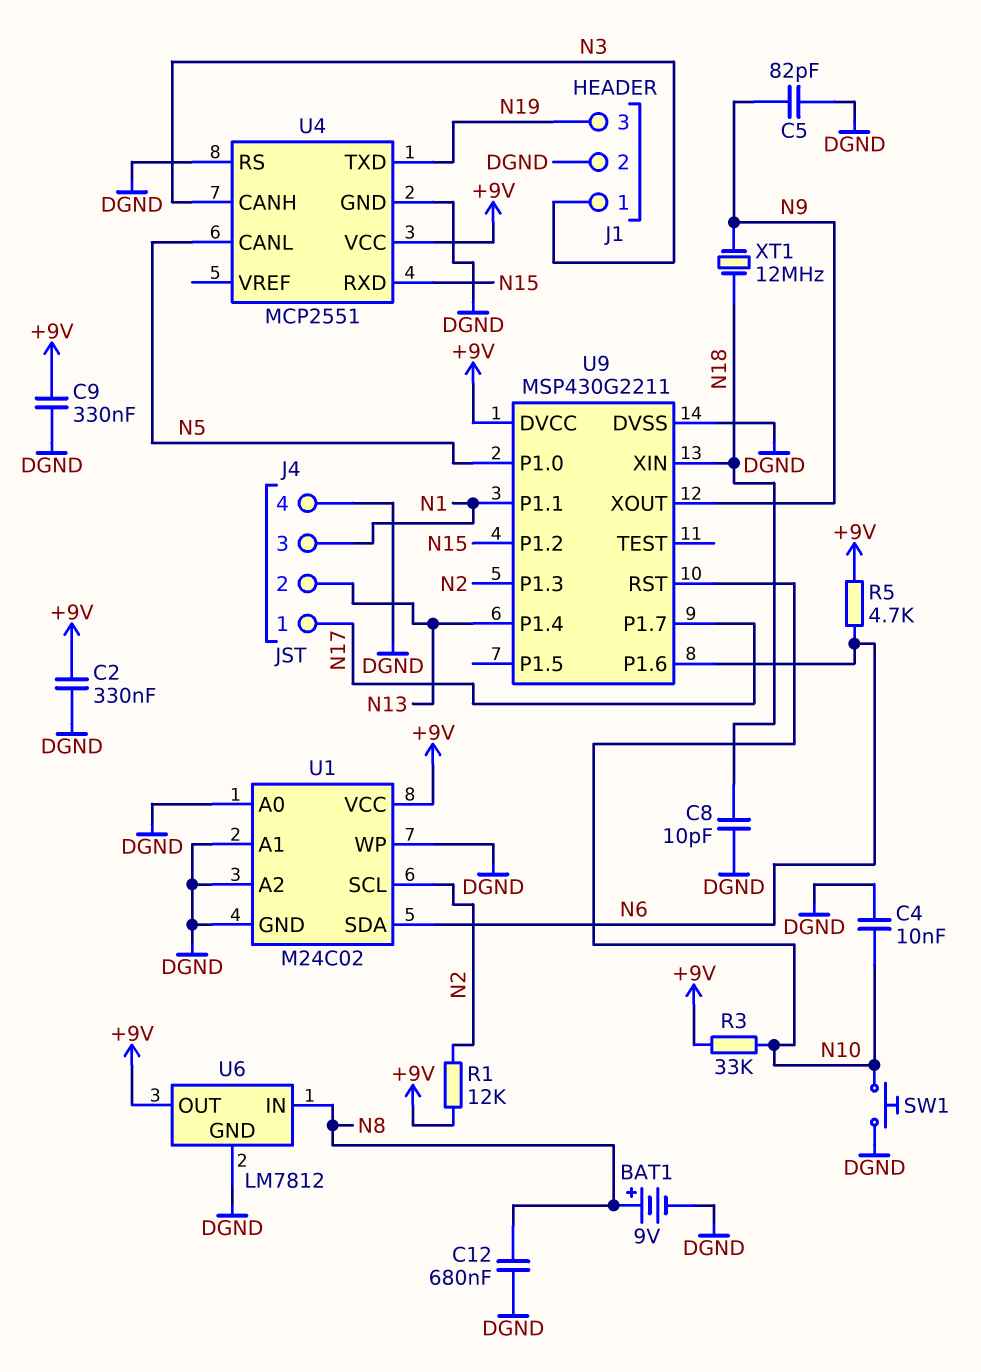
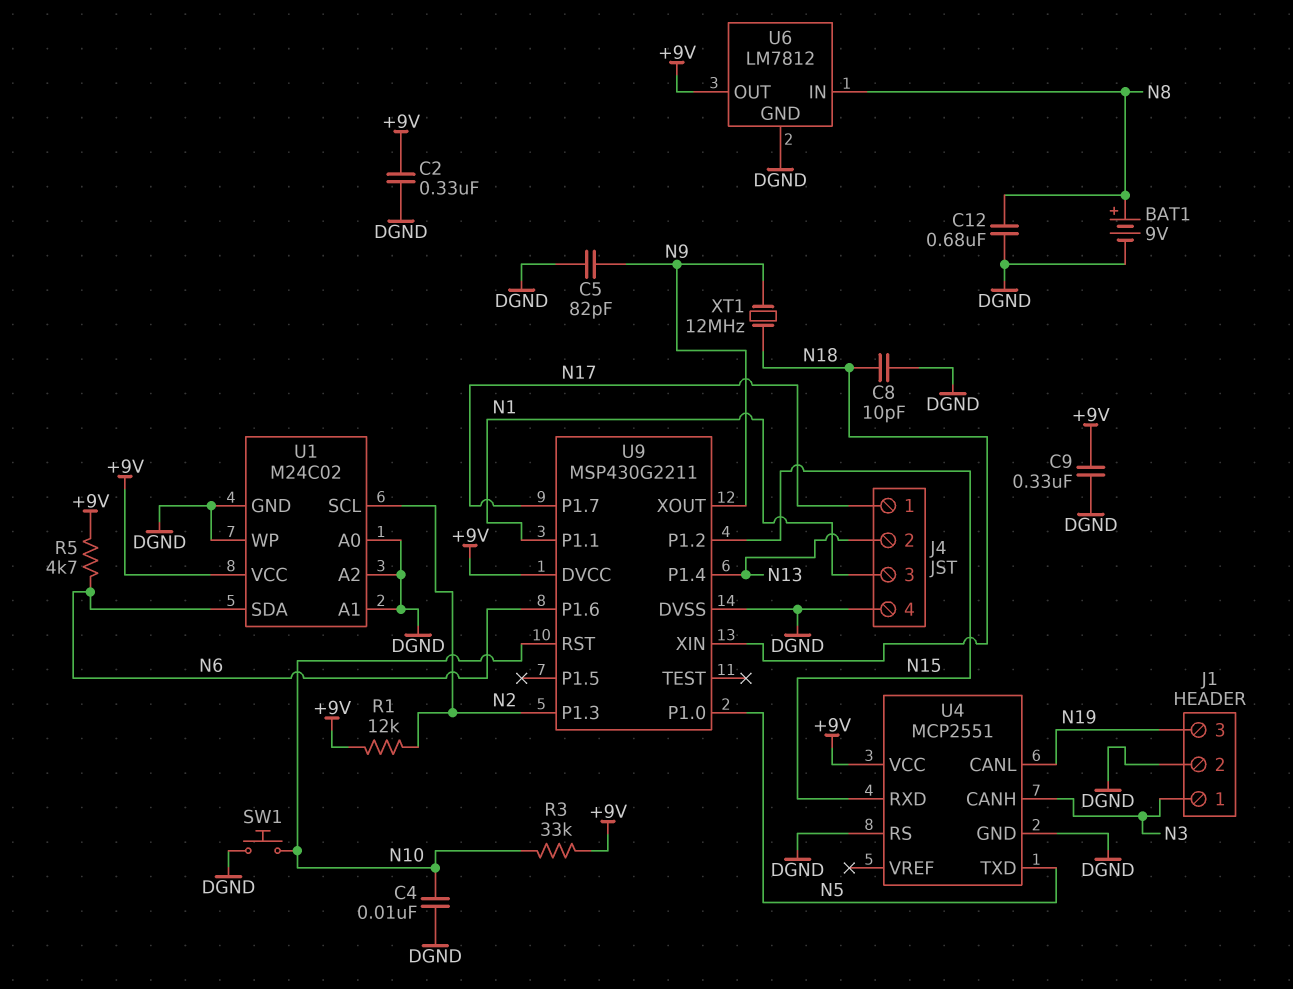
U4 pin CANL: N5 -> N19
U4 pin TXD: N19 -> N5

